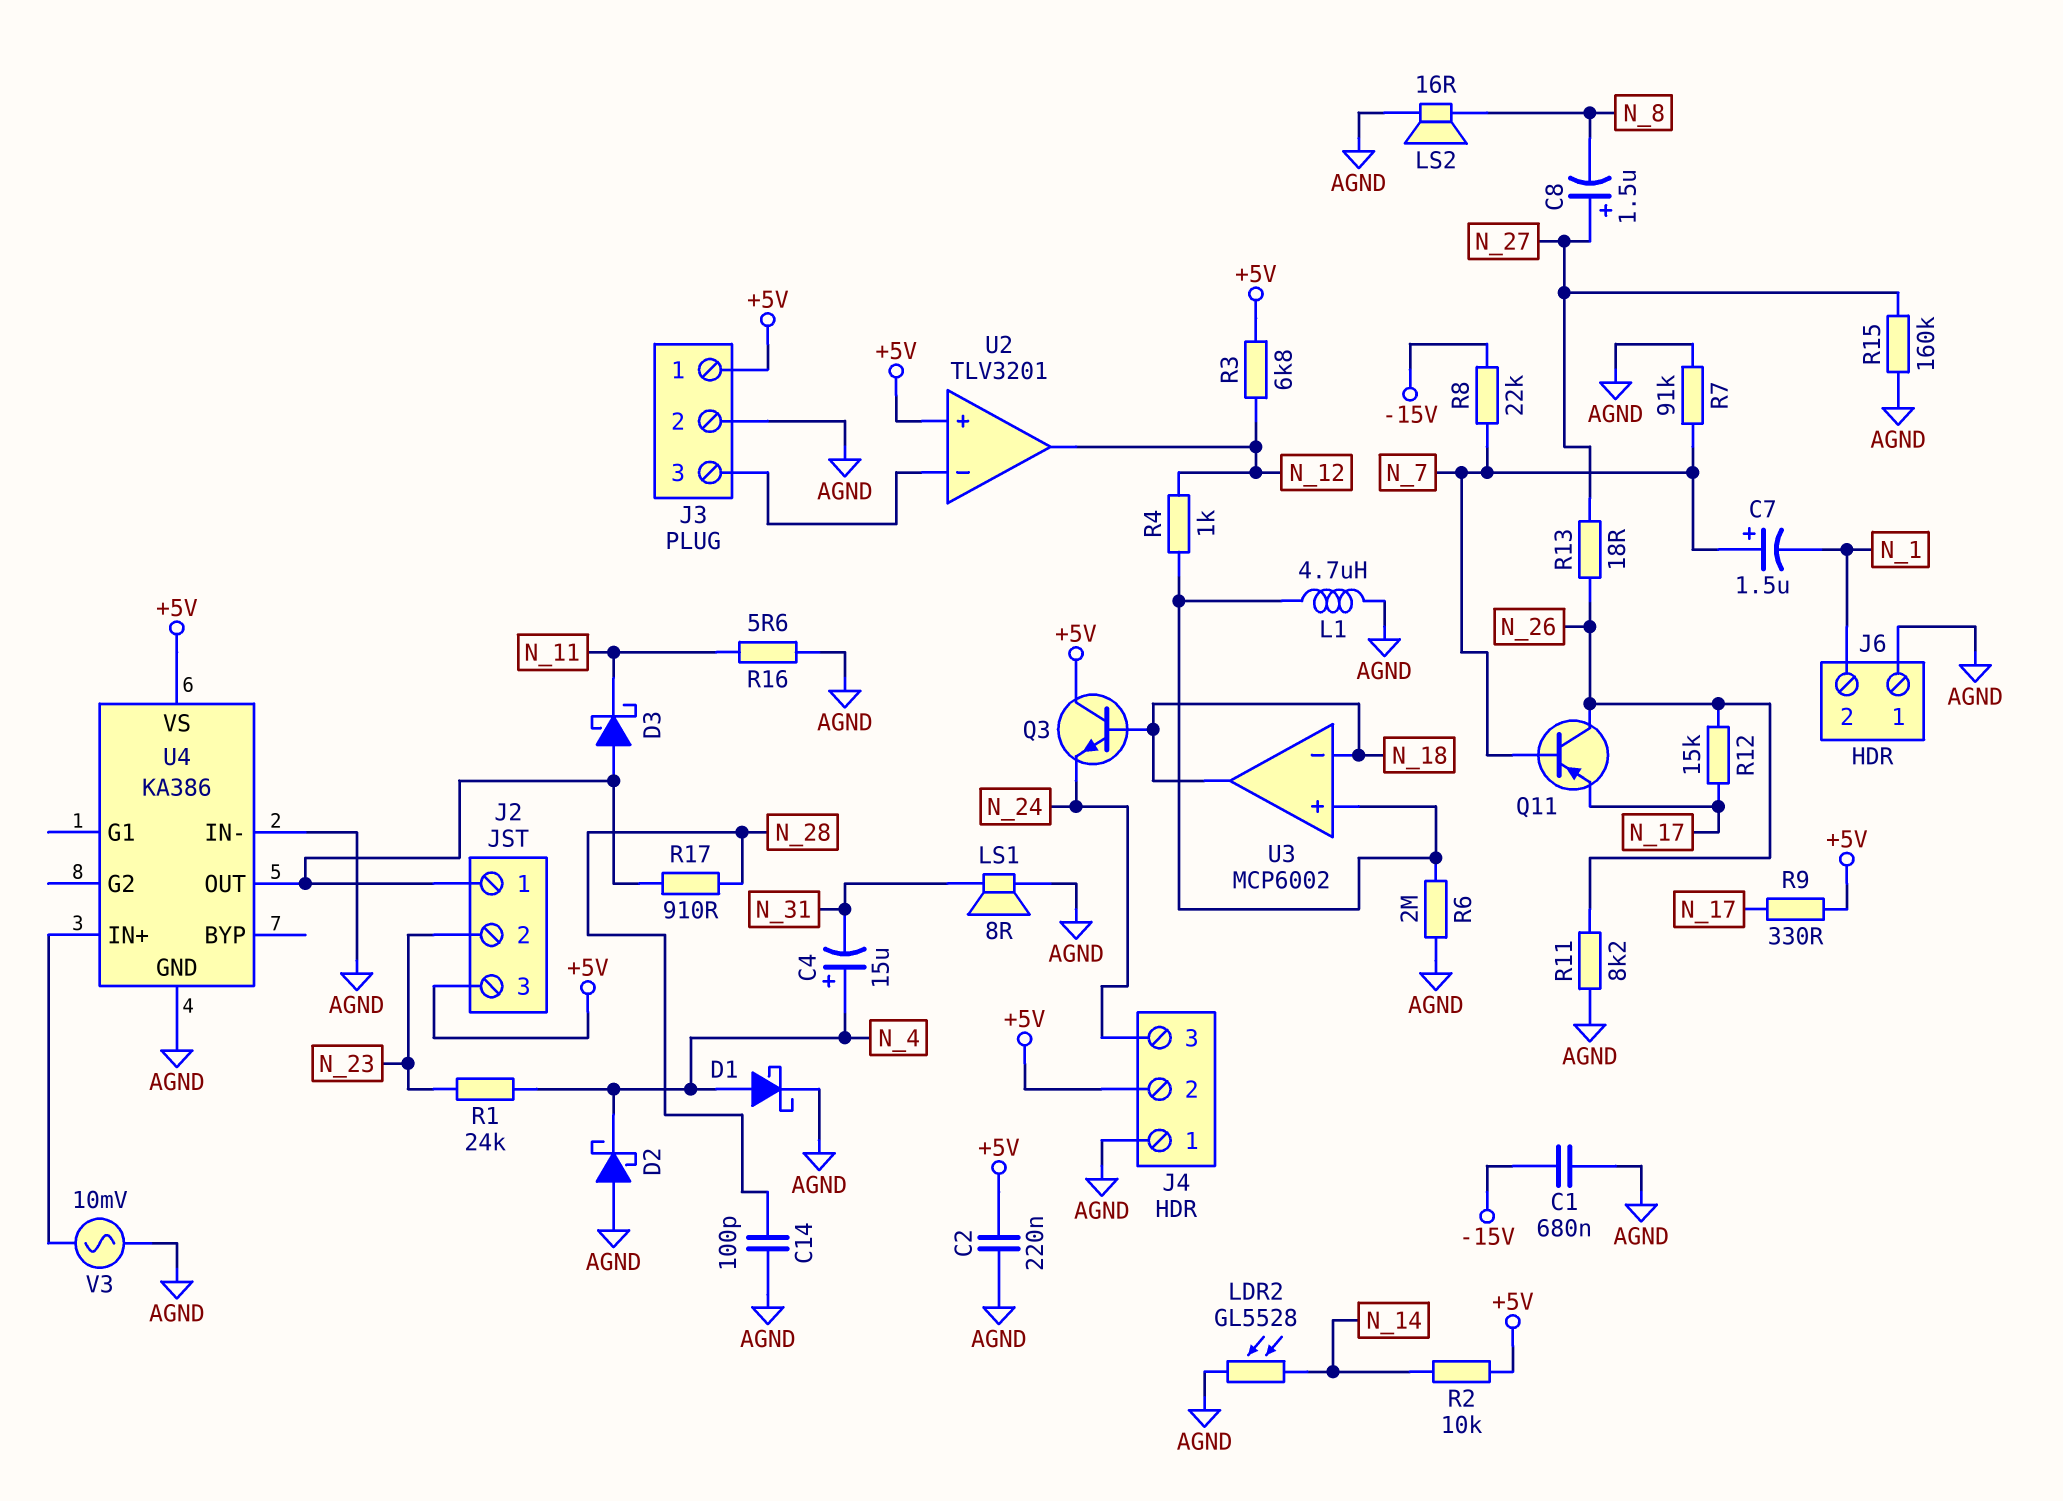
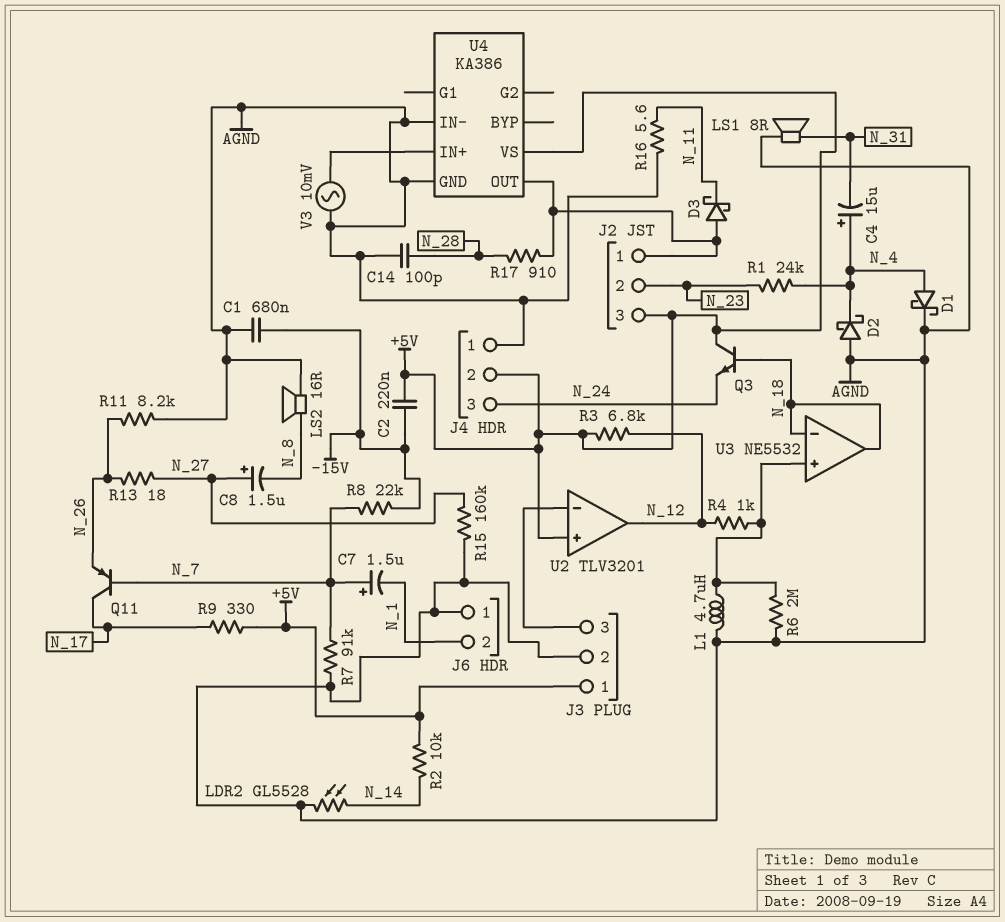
C2: 220nF (+5V, AGND) -> 220nF (+5V, -15V)
Q11: PNP (B N_7, C N_26, E N_17) -> PNP (B N_7, C N_17, E N_26)
R12: 15k (N_17, N_26) -> none
U3: MCP6002 -> NE5532

